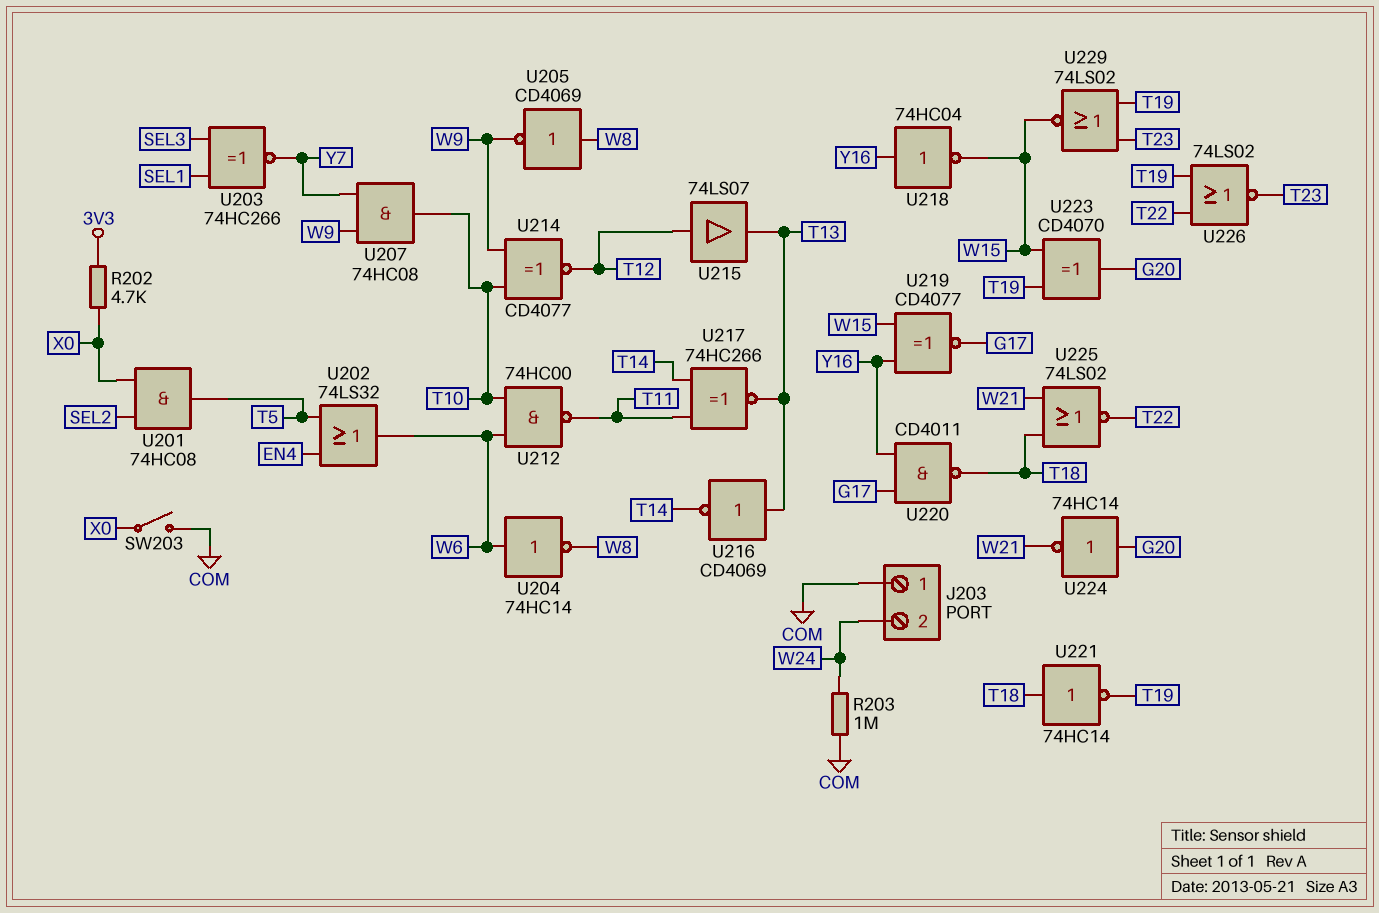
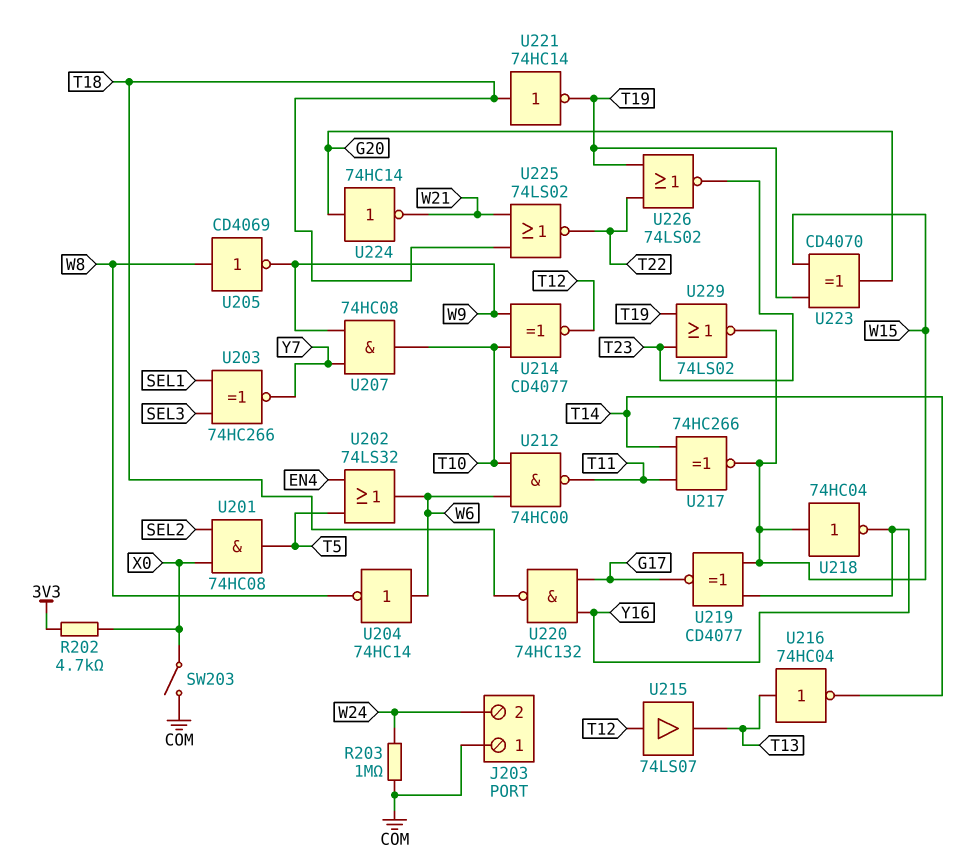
U216: NOT CD4069 (in T13, out T14) -> NOT 74HC04 (in T13, out T14)
U217: XNOR 74HC266 (in T11, in T14, out T13) -> XNOR 74HC266 (in T11, in T14, out W15)
U218: NOT 74HC04 (in Y16, out W15) -> NOT 74HC04 (in W15, out Y16)
U220: NAND CD4011 (in G17, in Y16, out T18) -> NAND 74HC132 (in G17, in Y16, out T18)

